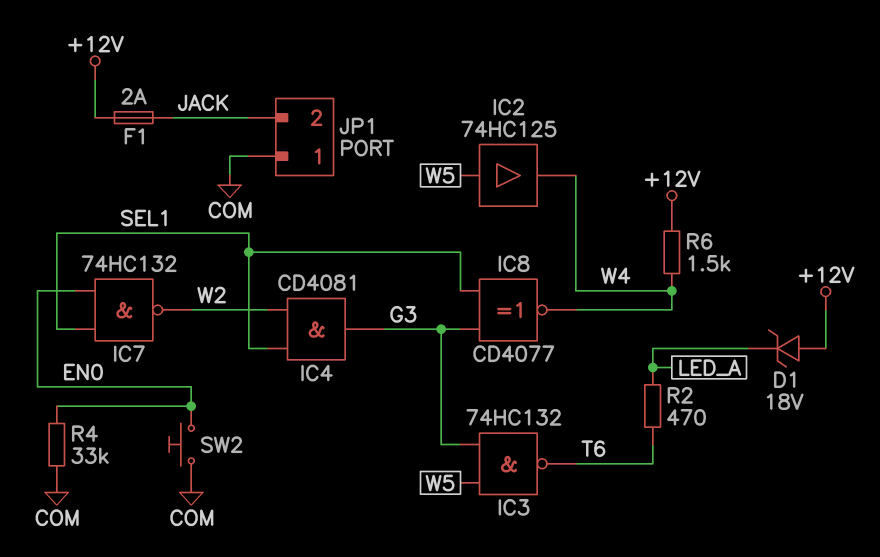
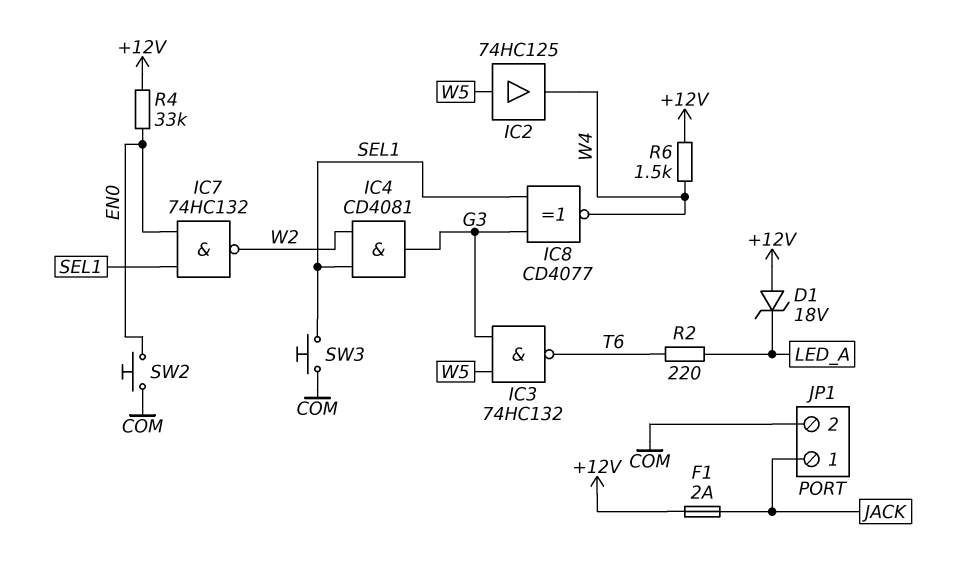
JP1 pin 1: COM -> JACK
JP1 pin 2: JACK -> COM
R2: 470 (LED_A, T6) -> 220 (LED_A, T6)
R4: 33k (COM, EN0) -> 33k (+12V, EN0)
SW3: none -> button (COM, SEL1)

